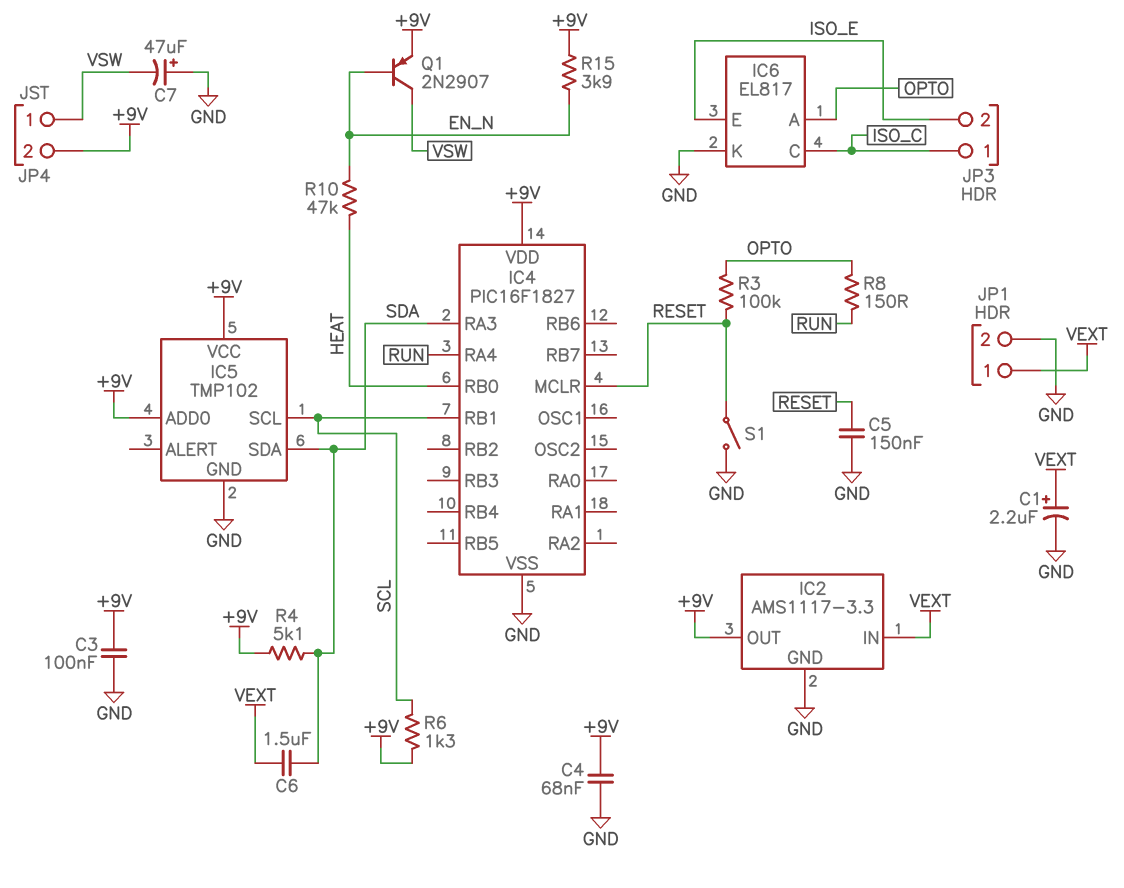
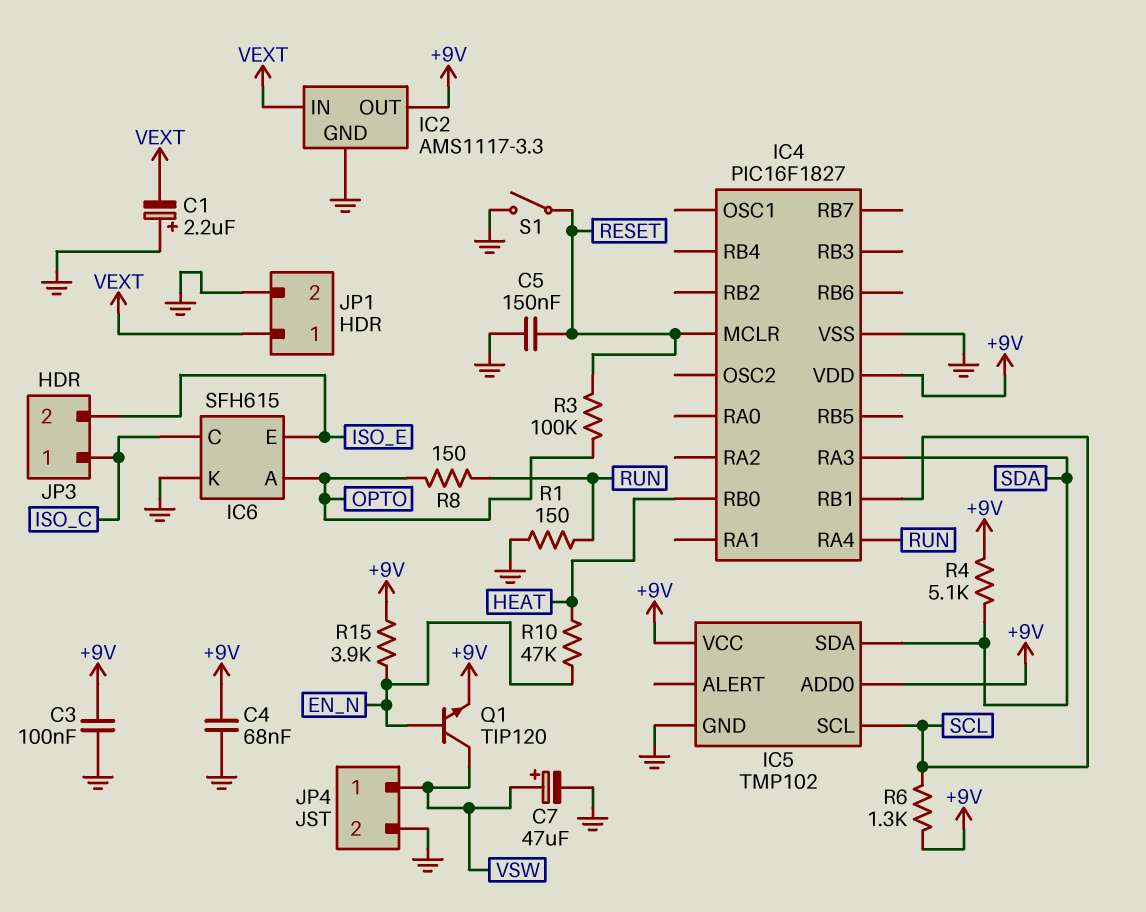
C1: 2.2uF (plus VEXT, minus GND) -> 2.2uF (plus GND, minus VEXT)
C6: 1.5uF (SDA, VEXT) -> none
C7: 47uF (plus GND, minus VSW) -> 47uF (plus VSW, minus GND)
IC6: EL817 -> SFH615
JP4 pin 2: +9V -> GND
Q1: PNP 2N2907 (B EN_N, C VSW, E +9V) -> NPN TIP120 (B EN_N, C VSW, E +9V)
R1: none -> 150 (GND, RUN)

